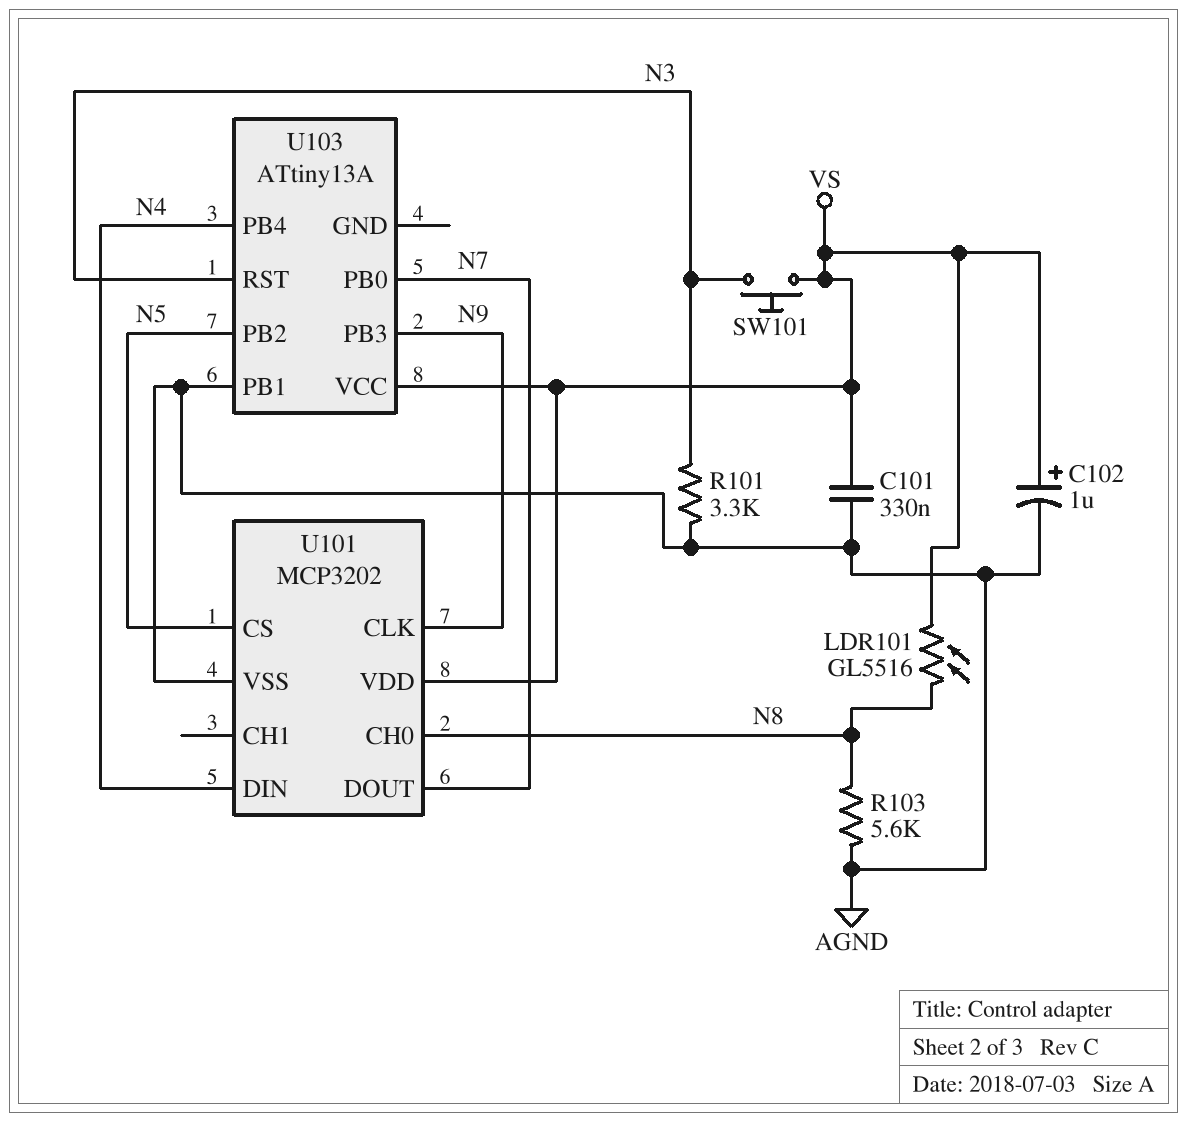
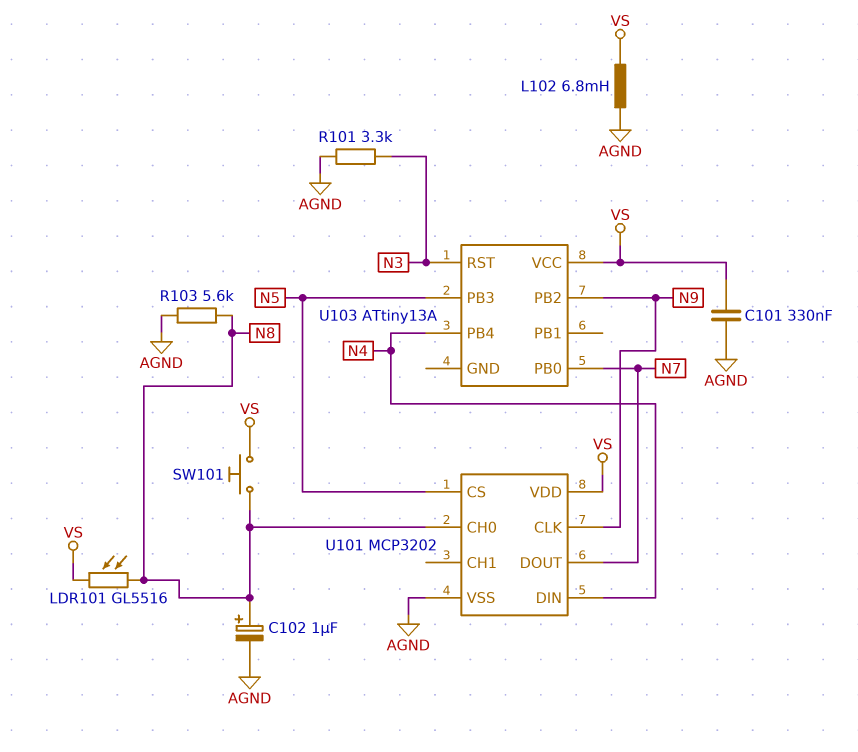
C102: 1uF (plus VS, minus AGND) -> 1uF (plus N8, minus AGND)
L102: none -> 6.8mH (AGND, VS)
SW101: button (N3, VS) -> button (N8, VS)
U103 pin PB1: AGND -> none
U103 pin PB2: N5 -> N9
U103 pin PB3: N9 -> N5

